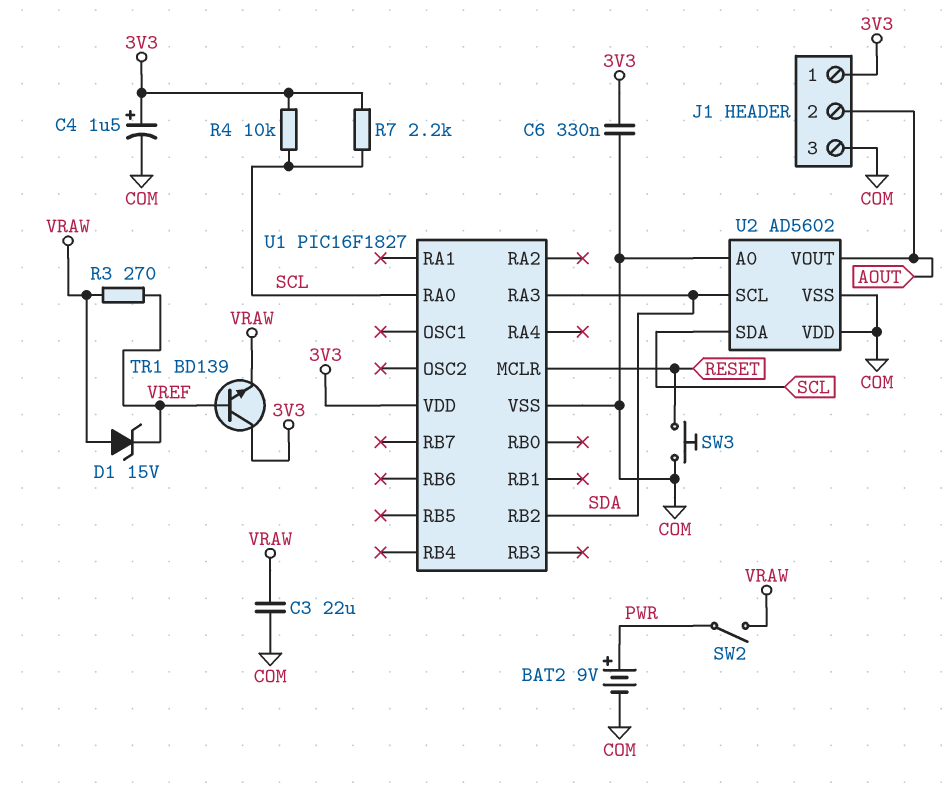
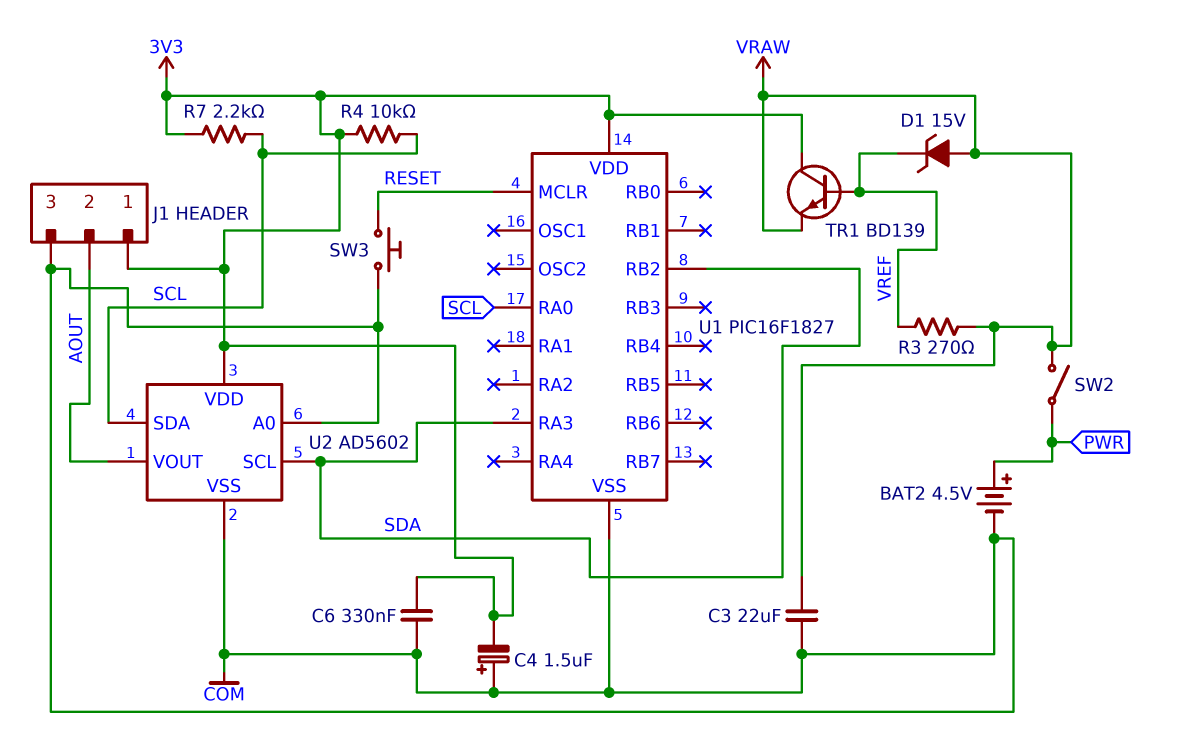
BAT2: 9V (plus PWR, minus COM) -> 4.5V (plus PWR, minus COM)
C4: 1.5uF (plus 3V3, minus COM) -> 1.5uF (plus COM, minus 3V3)
U2 pin VDD: COM -> 3V3

